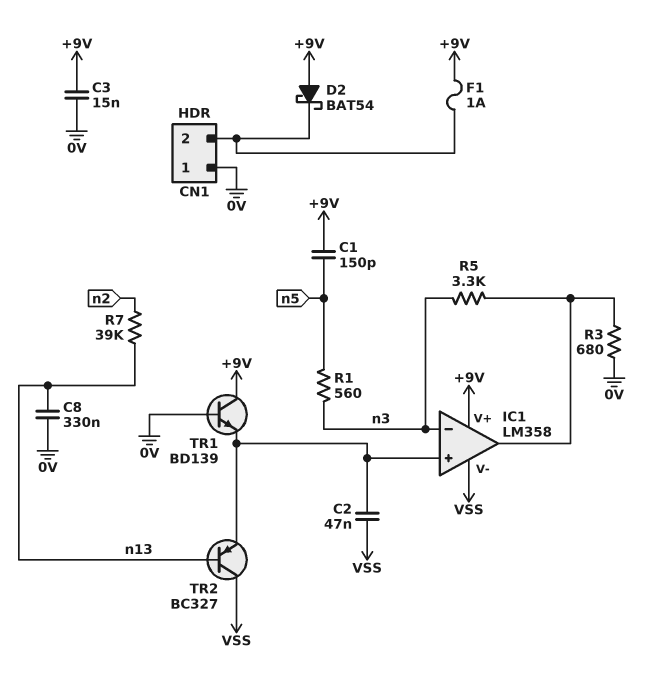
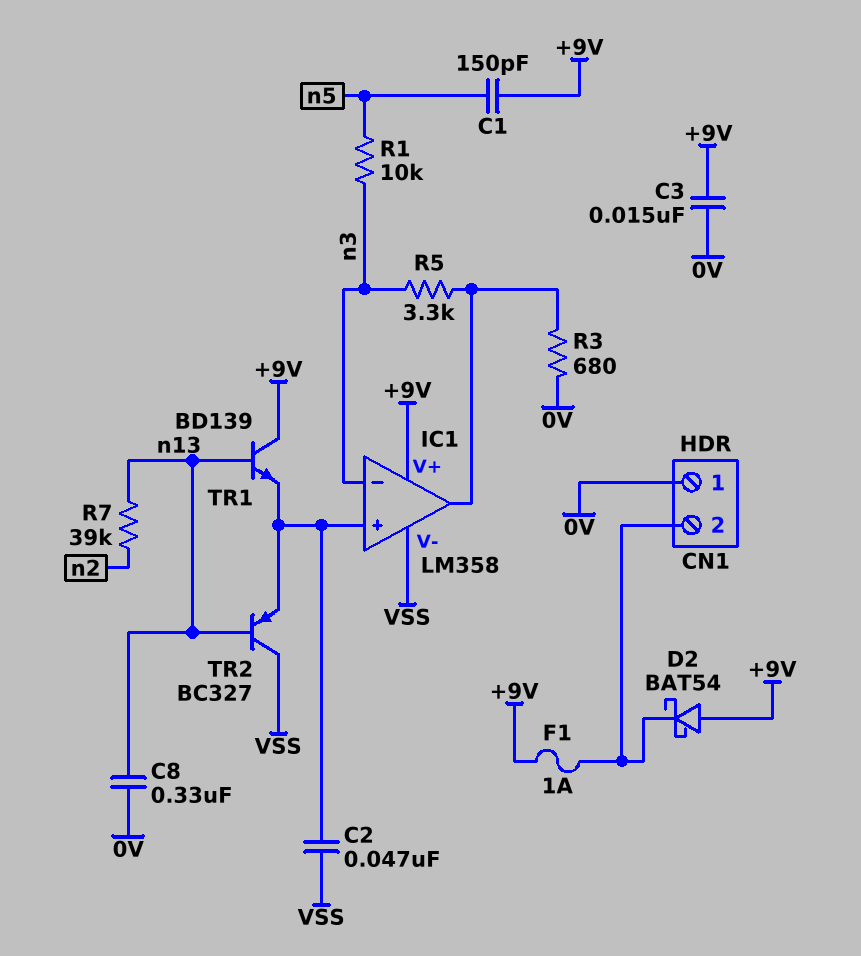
R1: 560 (n3, n5) -> 10k (n3, n5)
TR1: NPN BD139 (B 0V, C +9V, E IC1/in+) -> NPN BD139 (B n13, C +9V, E IC1/in+)

